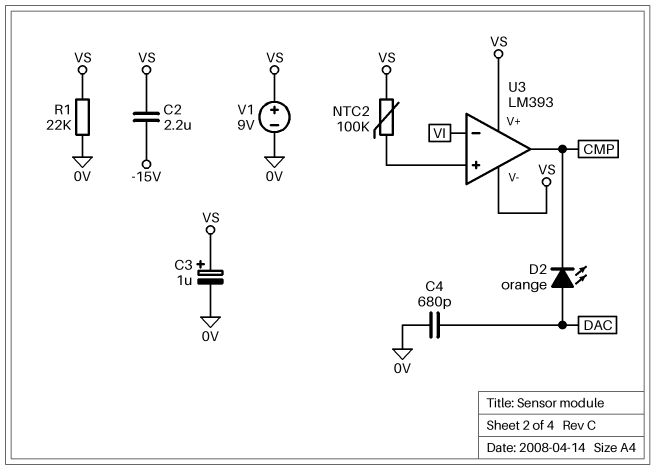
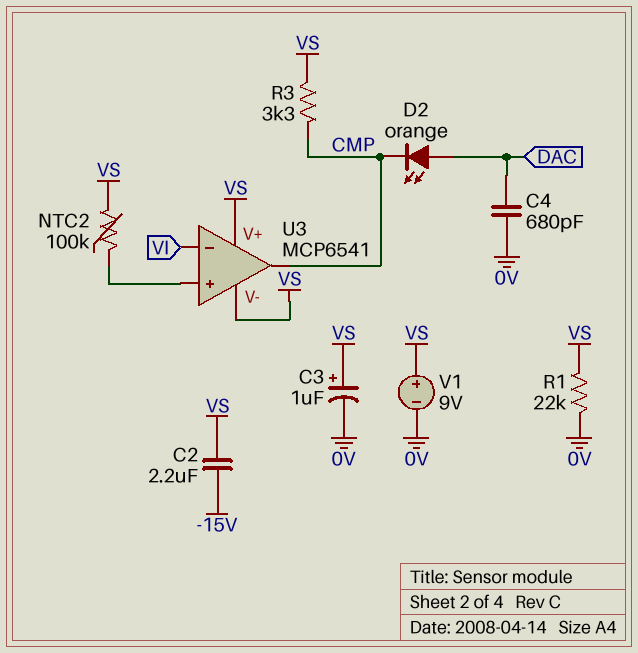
R3: none -> 3.3k (CMP, VS)
U3: LM393 -> MCP6541

